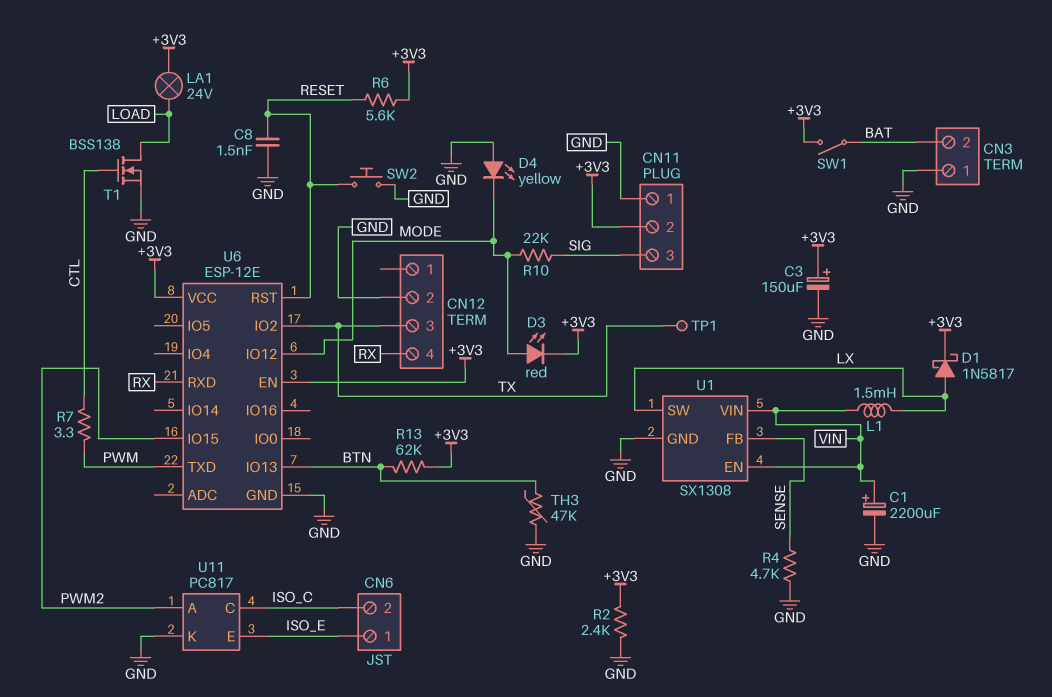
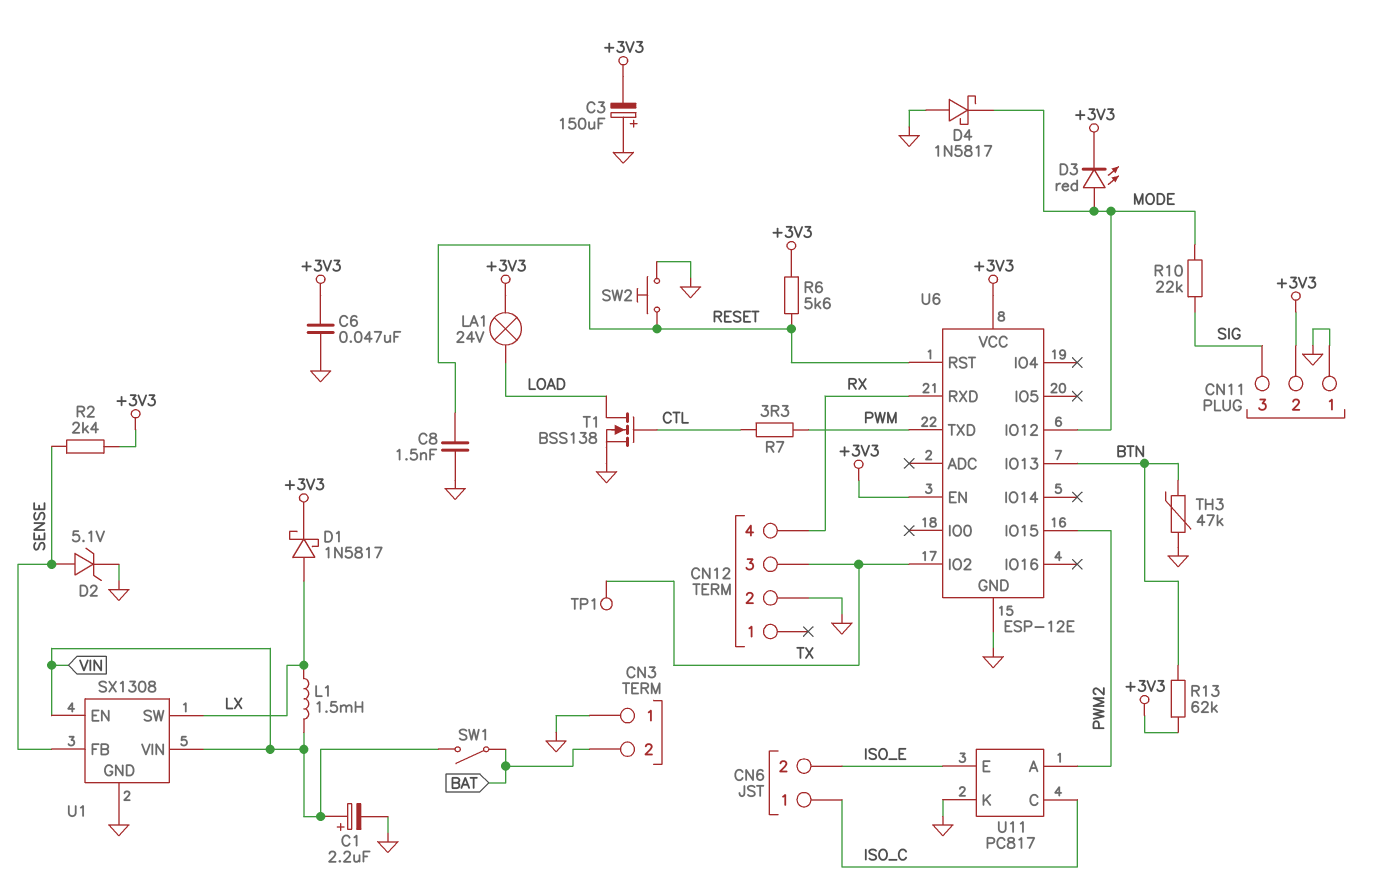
C1: 2200uF (plus VIN, minus GND) -> 2.2uF (plus VIN, minus GND)
C3: 150uF (plus +3V3, minus GND) -> 150uF (plus GND, minus +3V3)
C6: none -> 47nF (+3V3, GND)
CN6 pin 1: ISO_E -> ISO_C
CN6 pin 2: ISO_C -> ISO_E
D2: none -> zener 5.1V (A SENSE, K GND)
D4: LED yellow (A GND, K MODE) -> schottky 1N5817 (A GND, K MODE)
R2: 2.4k (+3V3, GND) -> 2.4k (+3V3, SENSE)
R4: 4.7k (GND, SENSE) -> none
SW1: switch (+3V3, BAT) -> switch (BAT, VIN)

